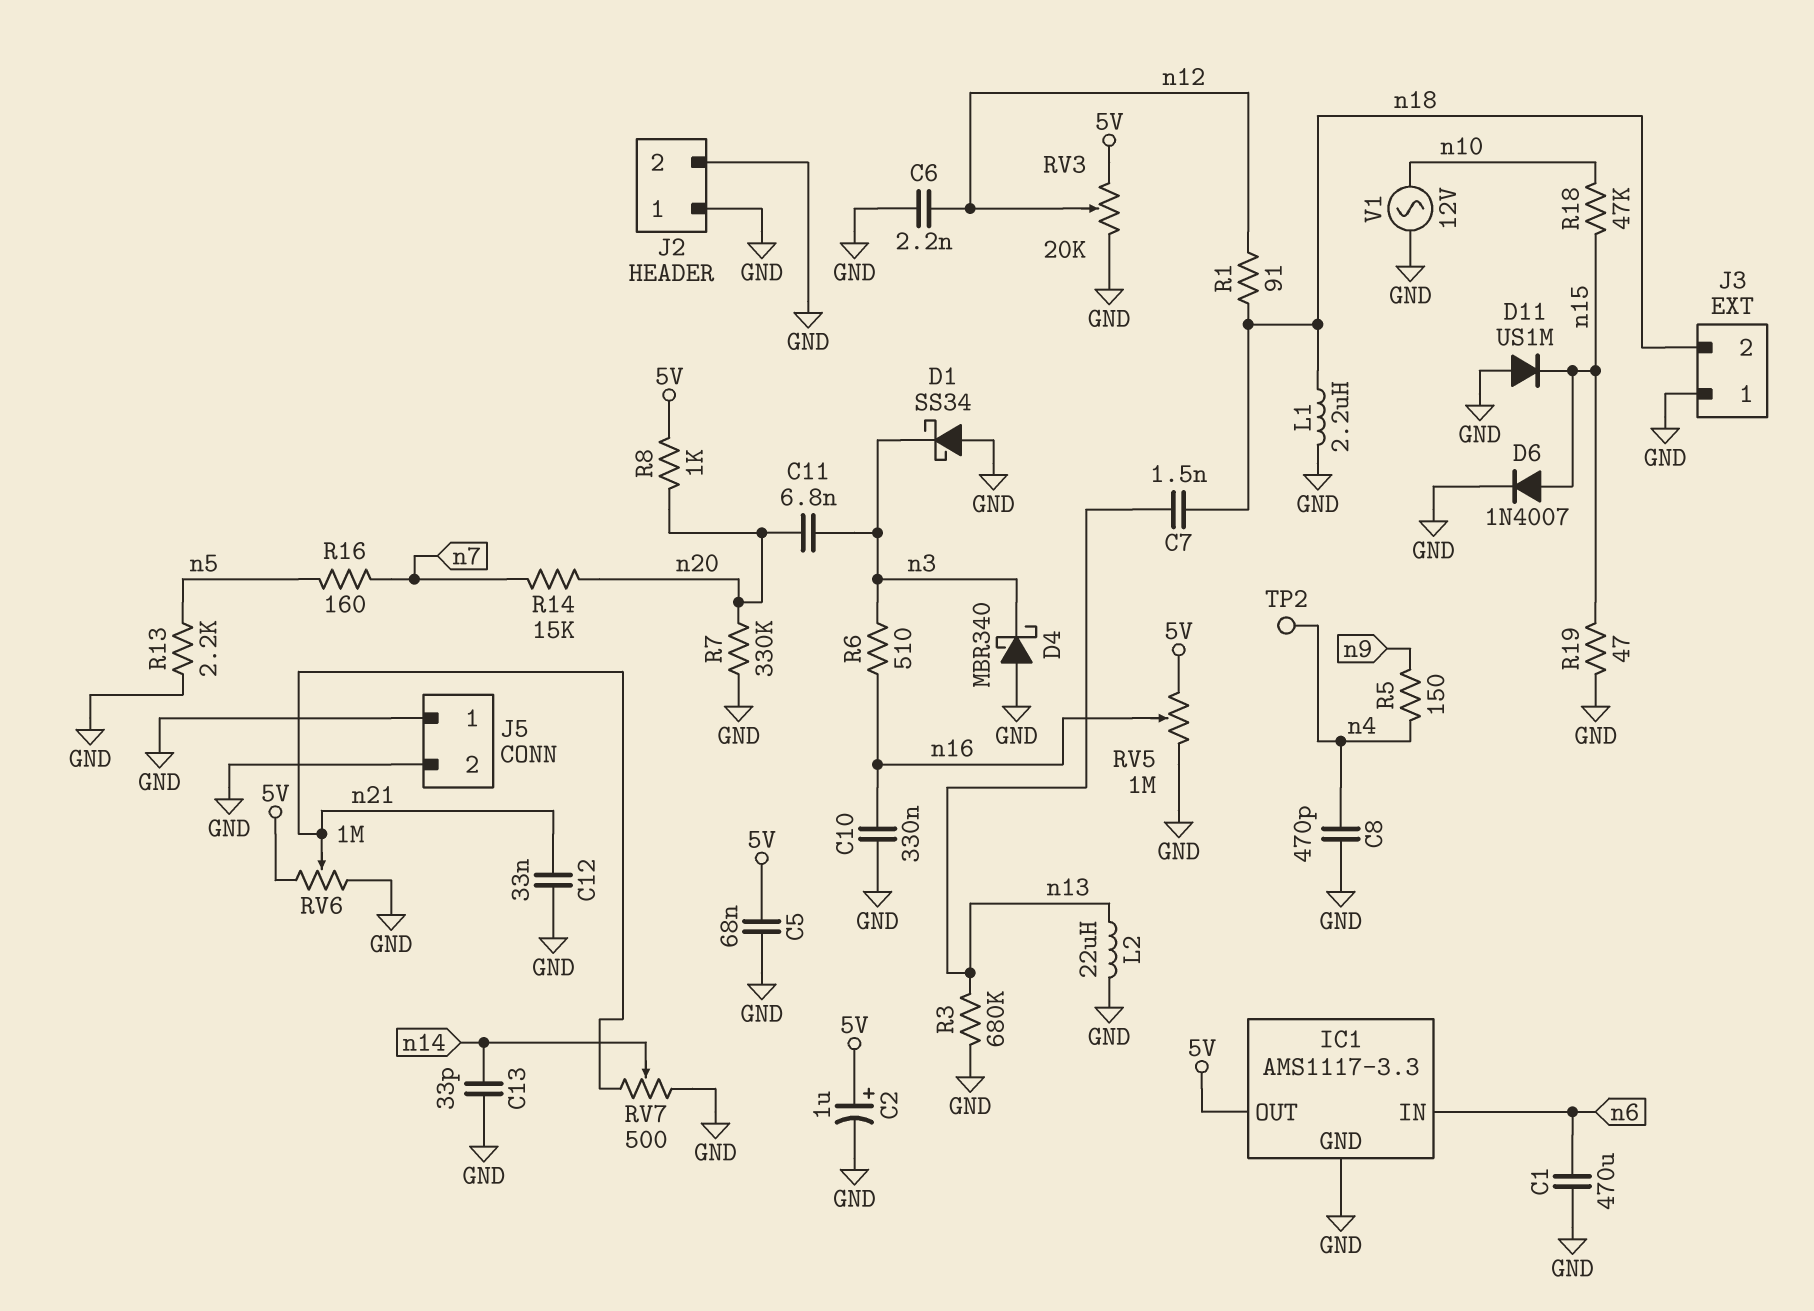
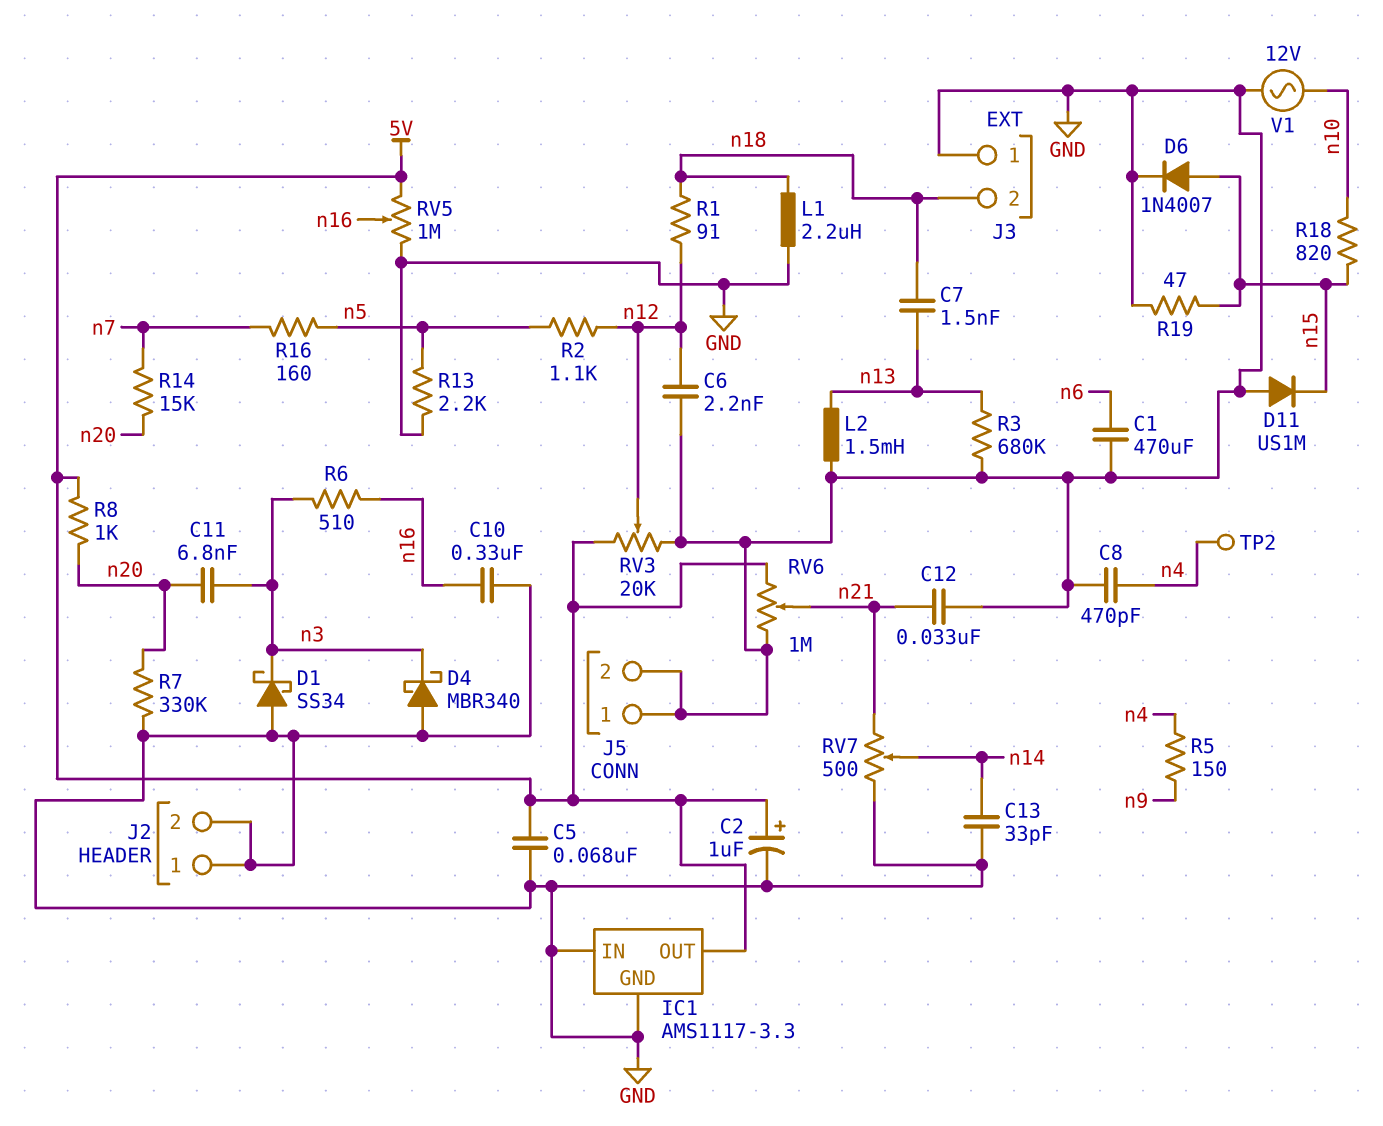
IC1 pin IN: n6 -> GND
L2: 22uH (GND, n13) -> 1.5mH (GND, n13)
R2: none -> 1.1k (n5, n12)
R18: 47k (n10, n15) -> 820 (n10, n15)

